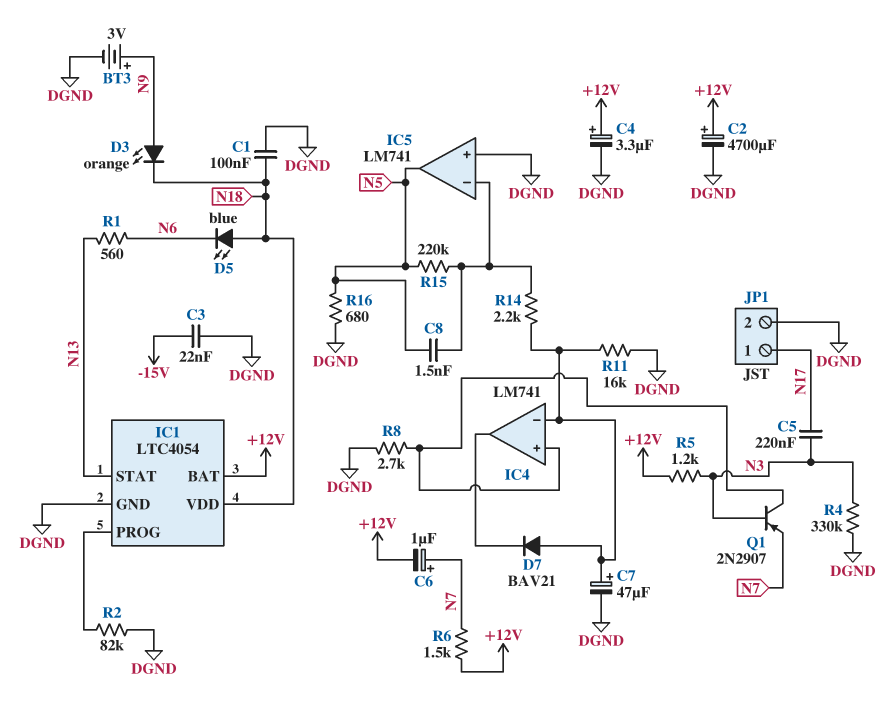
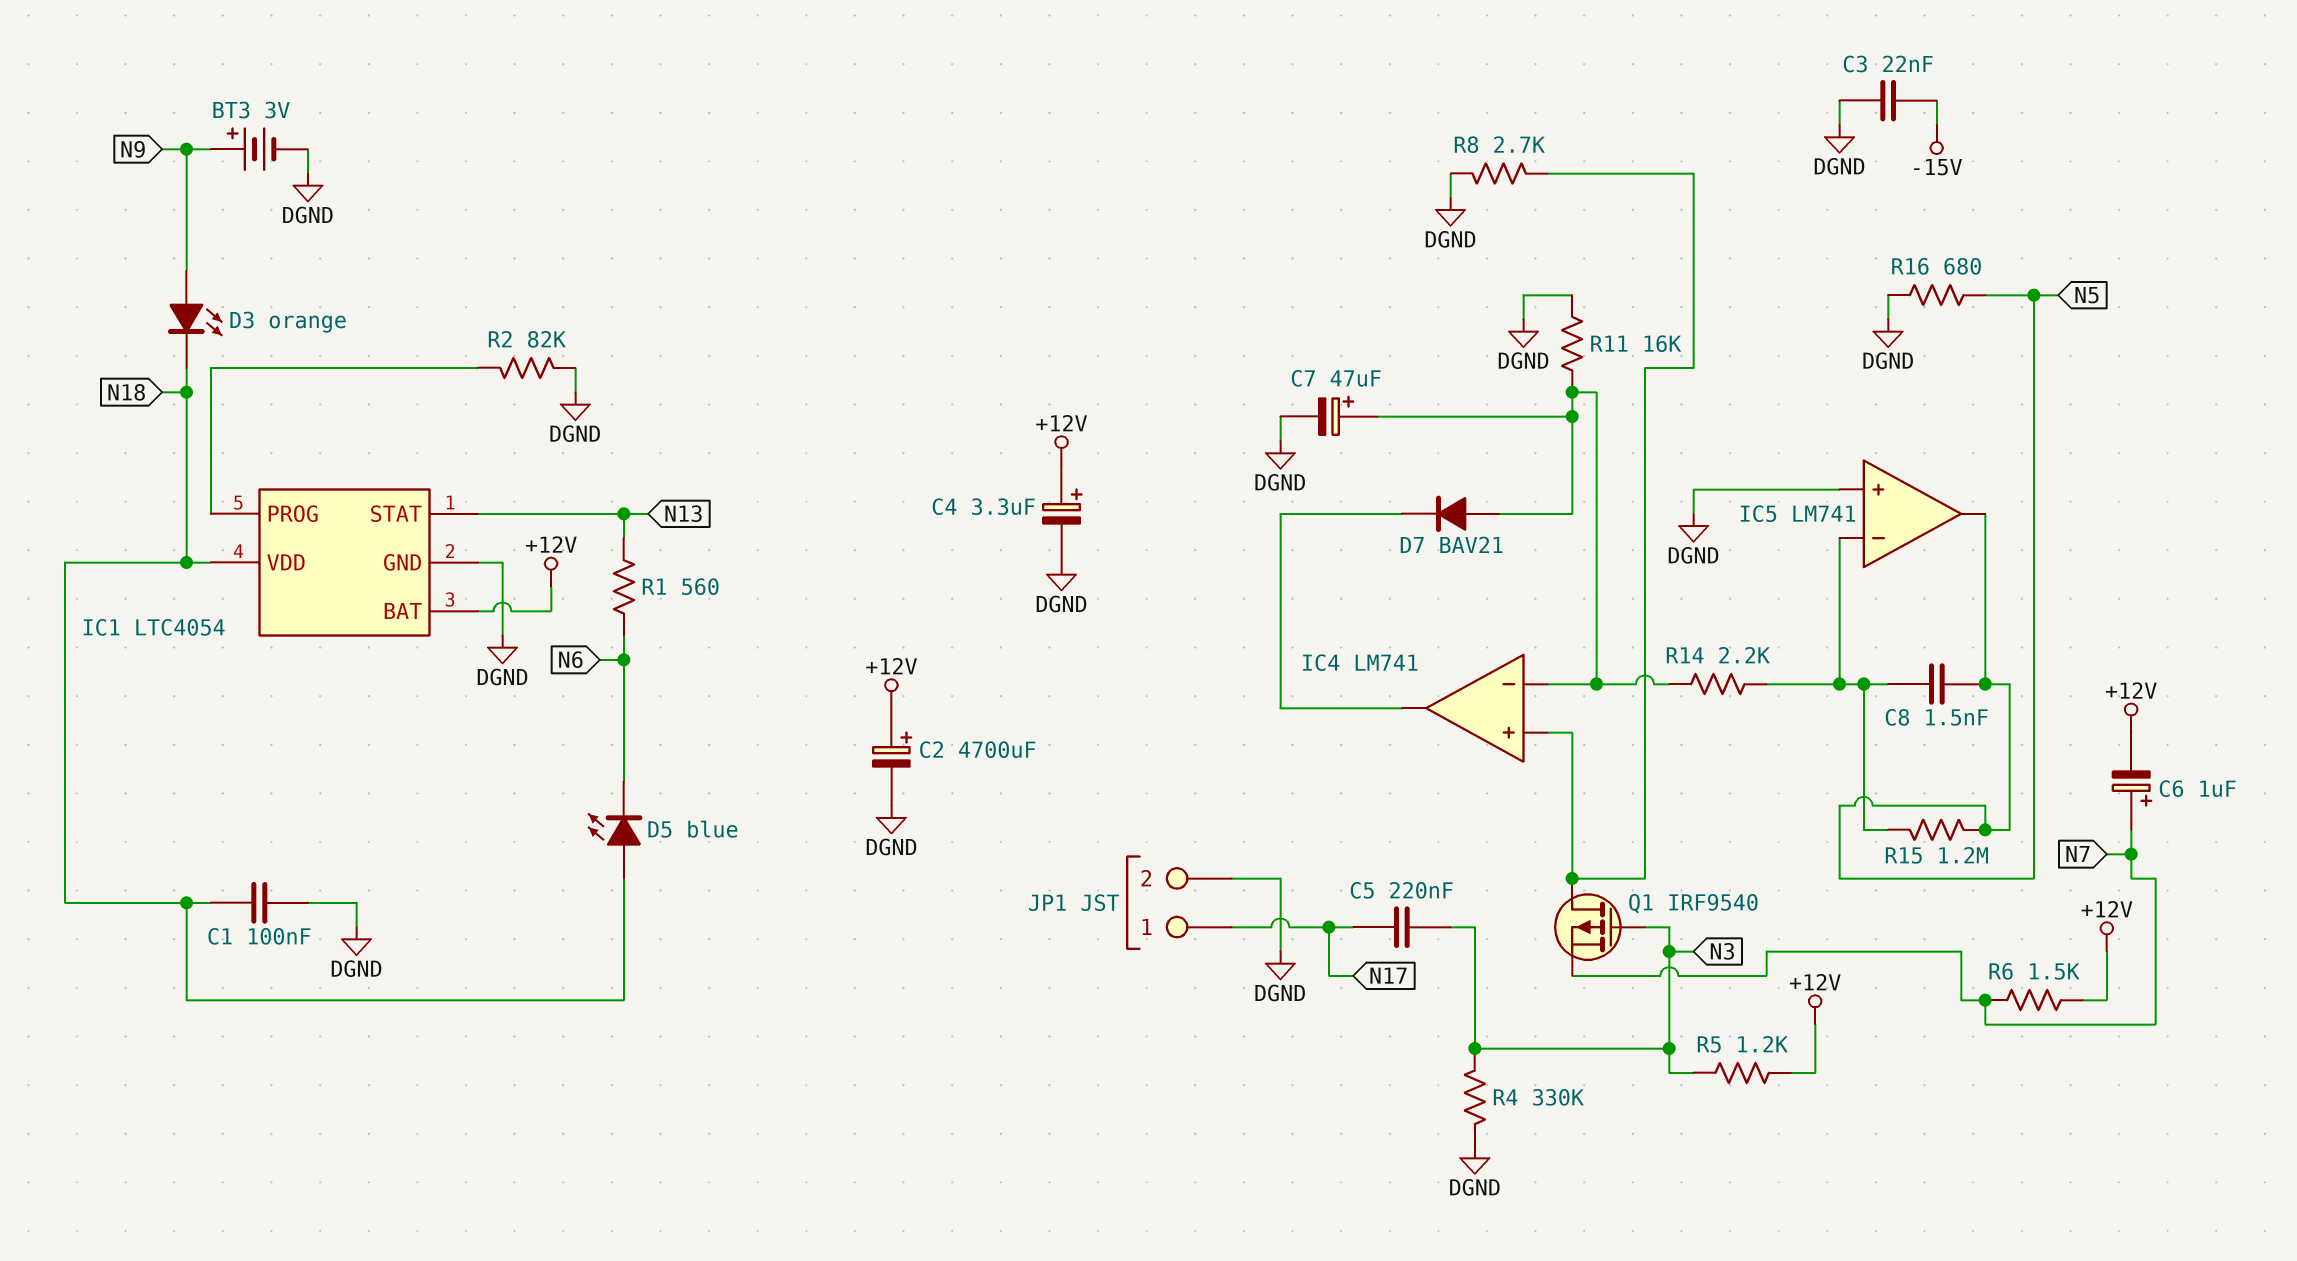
Q1: PNP 2N2907 (B N3, C IC4/in+, E N7) -> PMOS IRF9540 (G N3, D IC4/in+, S N7)
R15: 220k (IC5/in-, N5) -> 1.2M (IC5/in-, N5)

